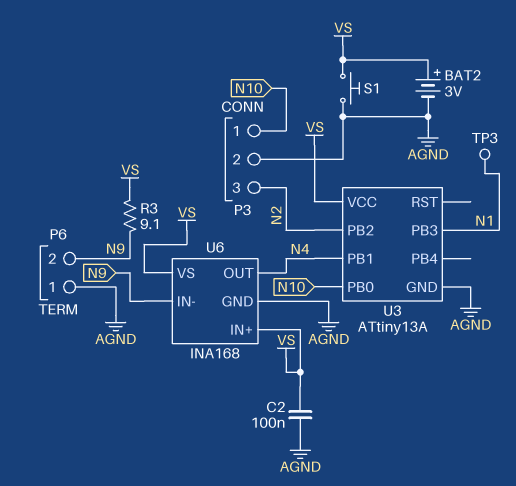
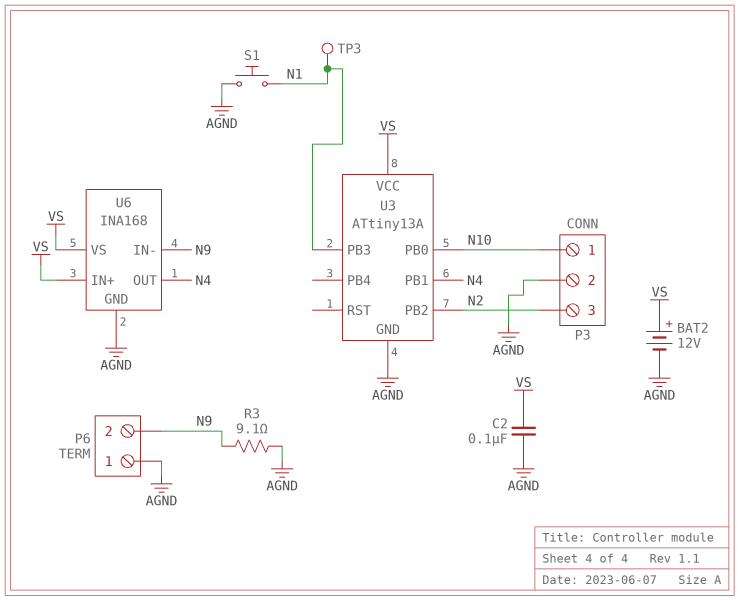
BAT2: 3V (plus VS, minus AGND) -> 12V (plus VS, minus AGND)
R3: 9.1 (N9, VS) -> 9.1 (AGND, N9)
S1: button (AGND, VS) -> button (AGND, N1)

